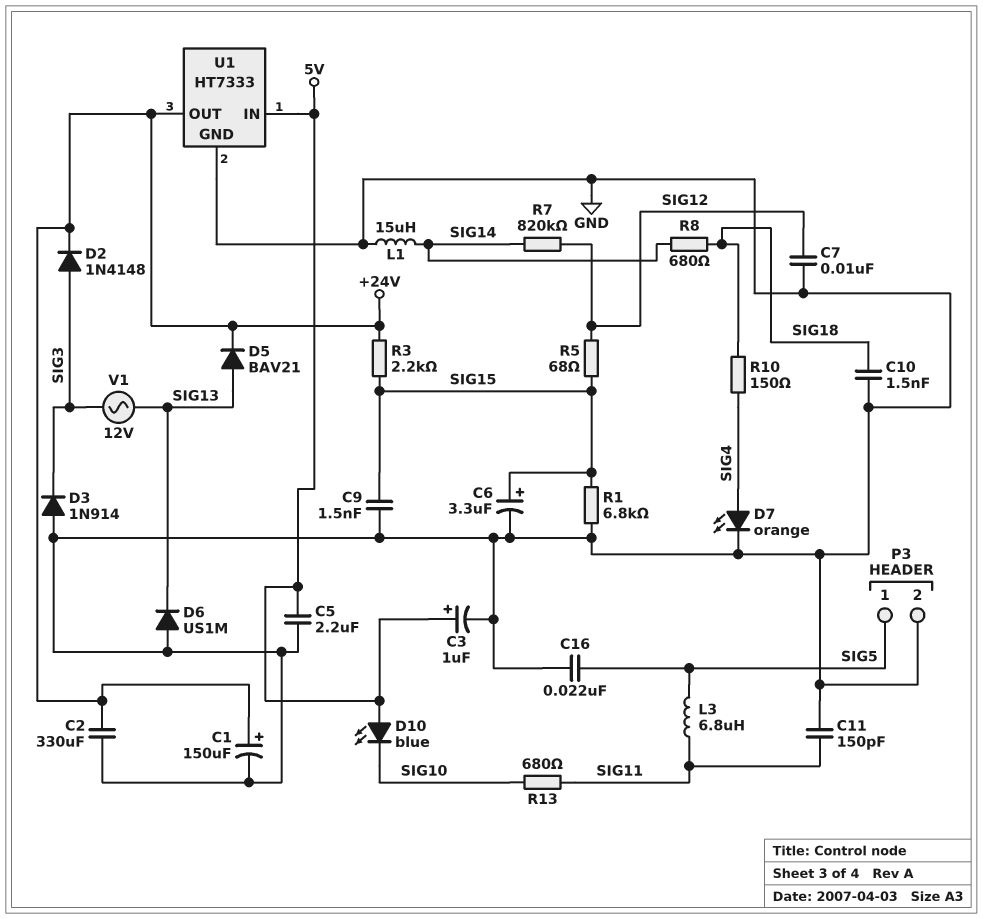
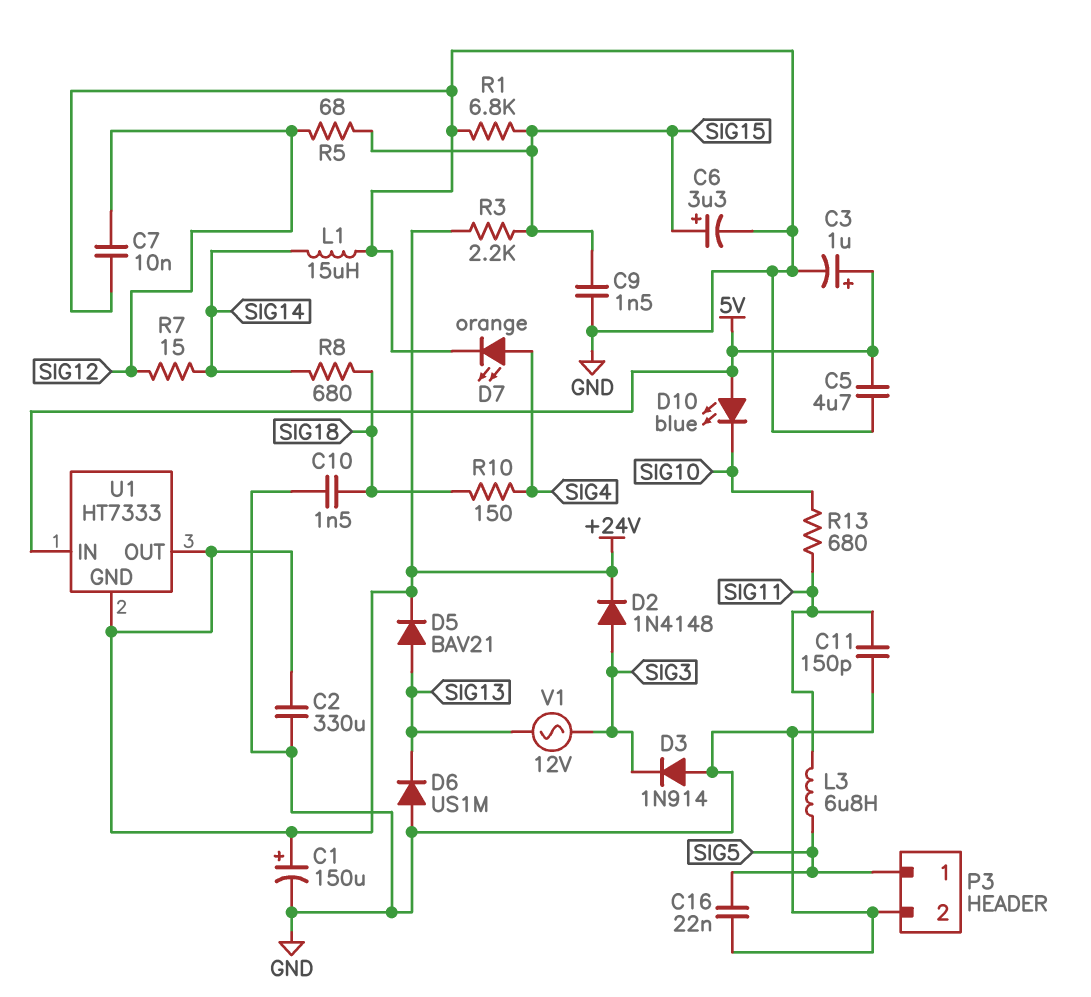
C5: 2.2uF (5V, GND) -> 4.7uF (5V, GND)
R7: 820k (SIG12, SIG14) -> 15 (SIG12, SIG14)
U1 pin GND: GND -> +24V

